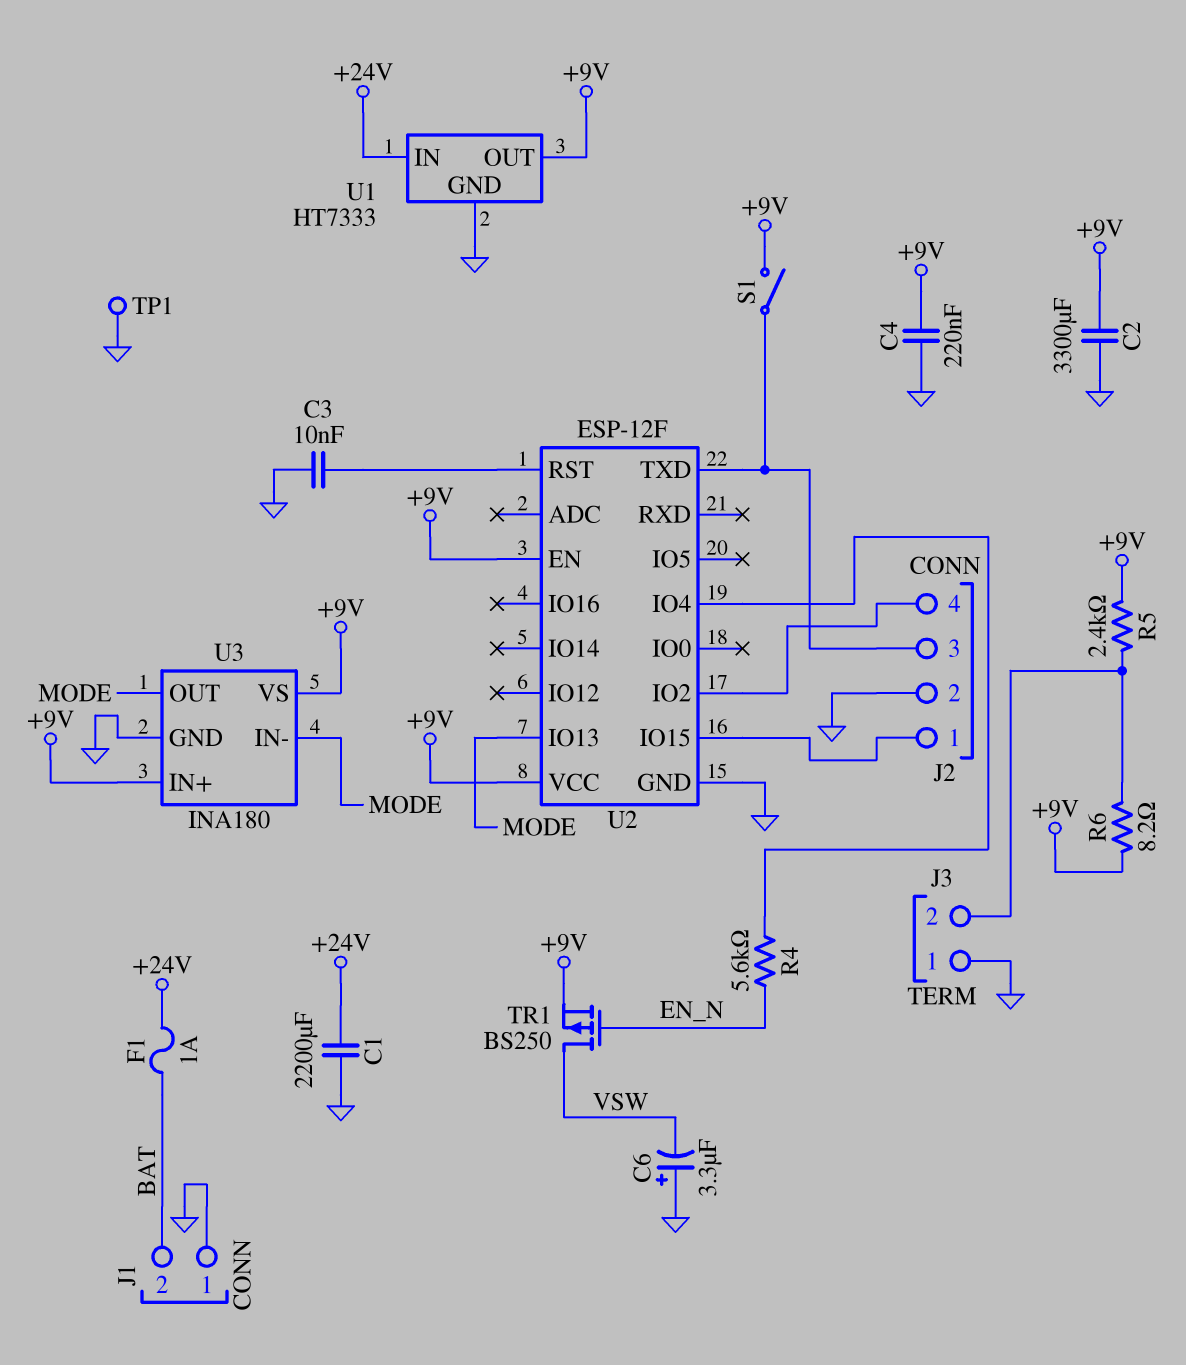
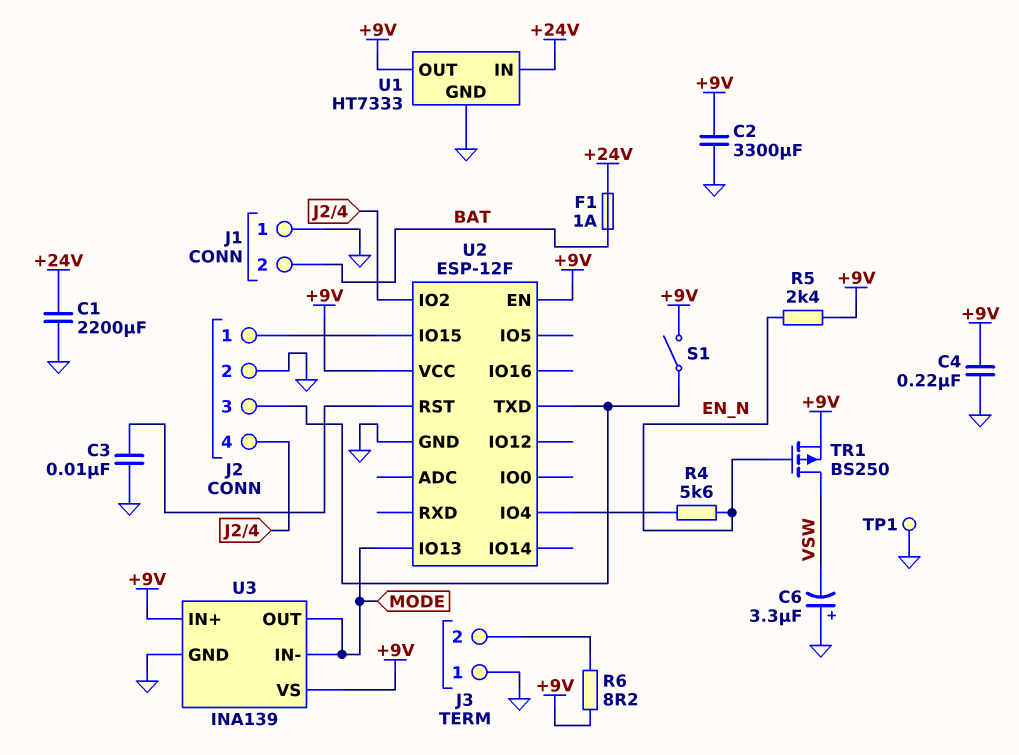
R5: 2.4k (+9V, J3/2) -> 2.4k (+9V, EN_N)
U3: INA180 -> INA139

